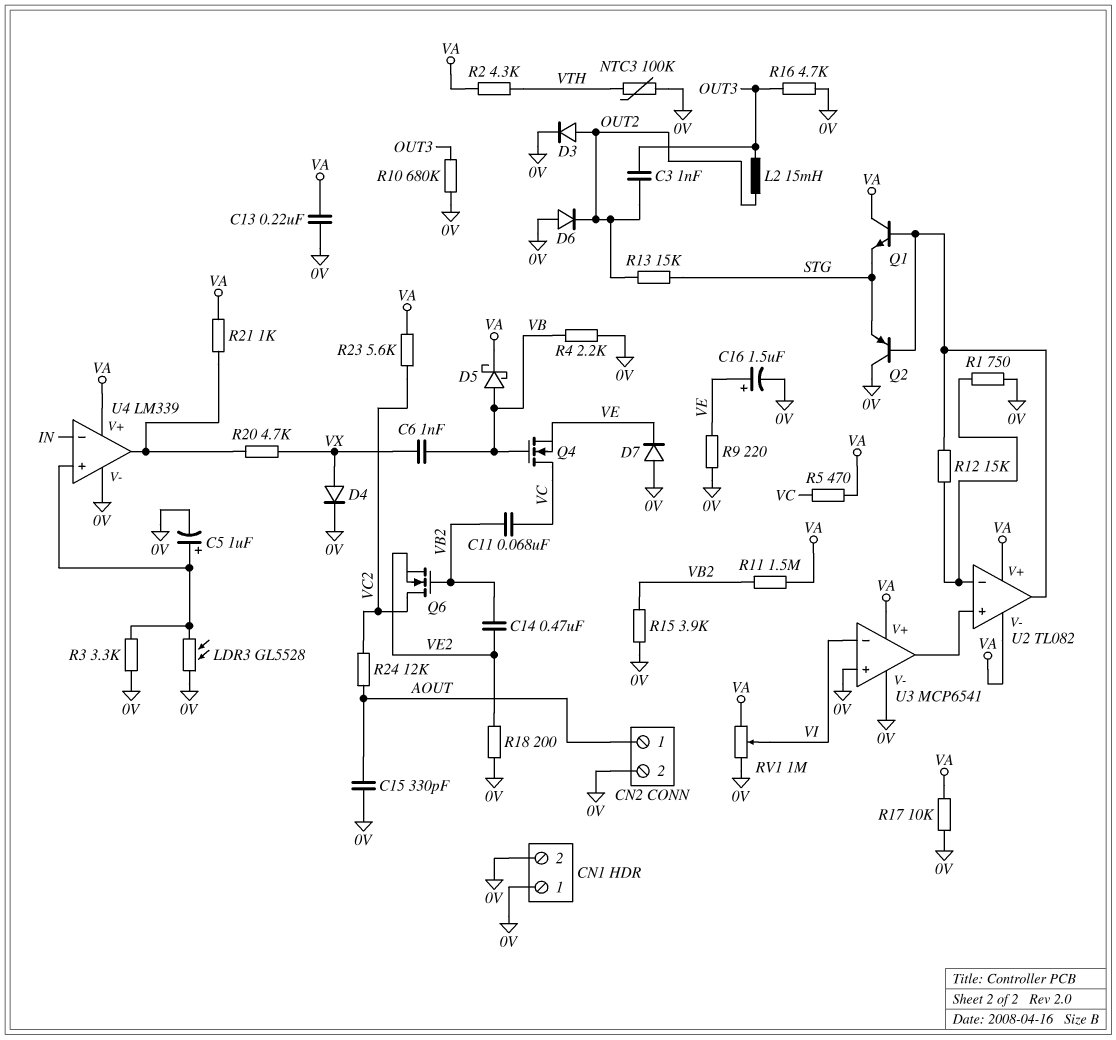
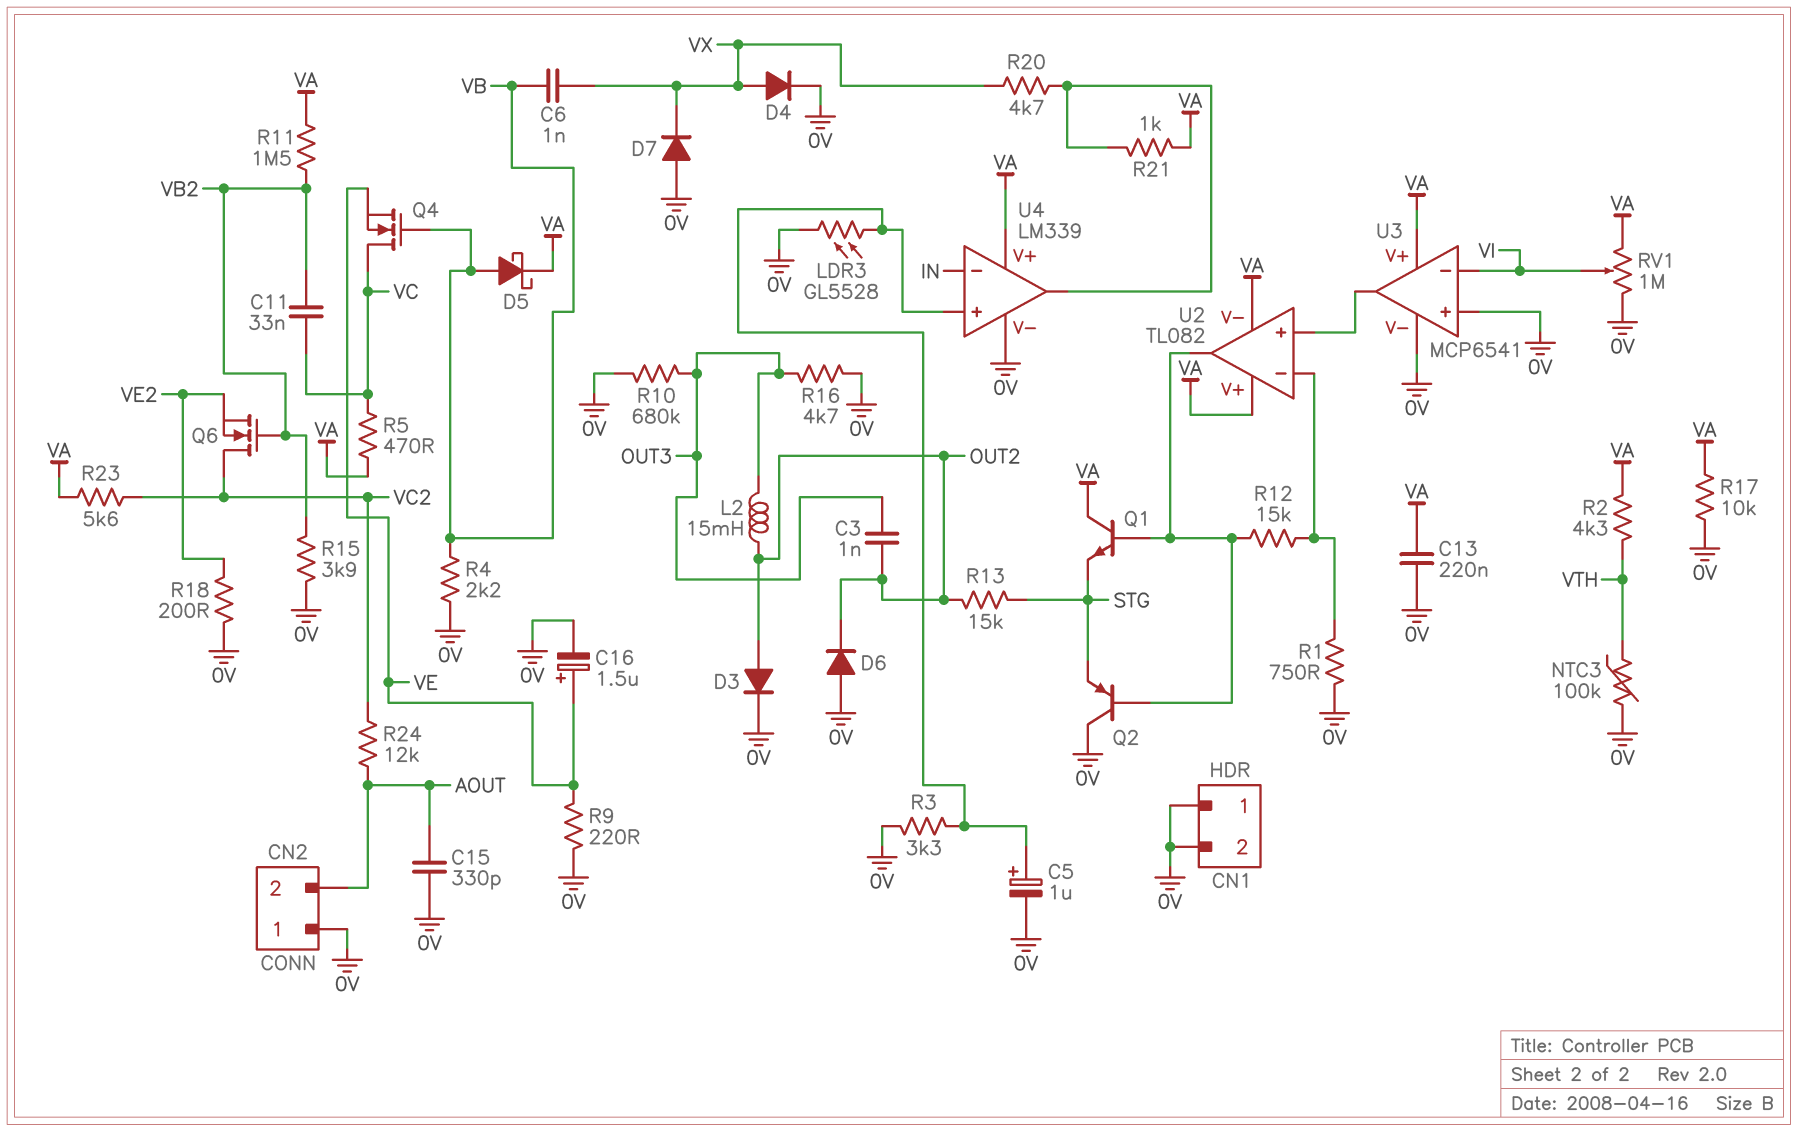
C11: 68nF (VB2, VC) -> 33nF (VB2, VC)
C14: 470nF (VB2, VE2) -> none
CN2 pin 1: AOUT -> 0V
CN2 pin 2: 0V -> AOUT
D7: diode (A 0V, K VE) -> diode (A 0V, K VX)

